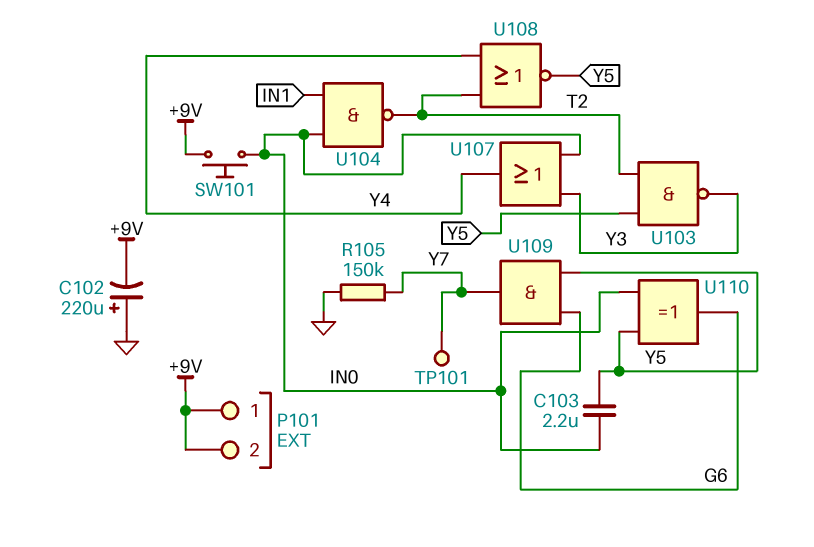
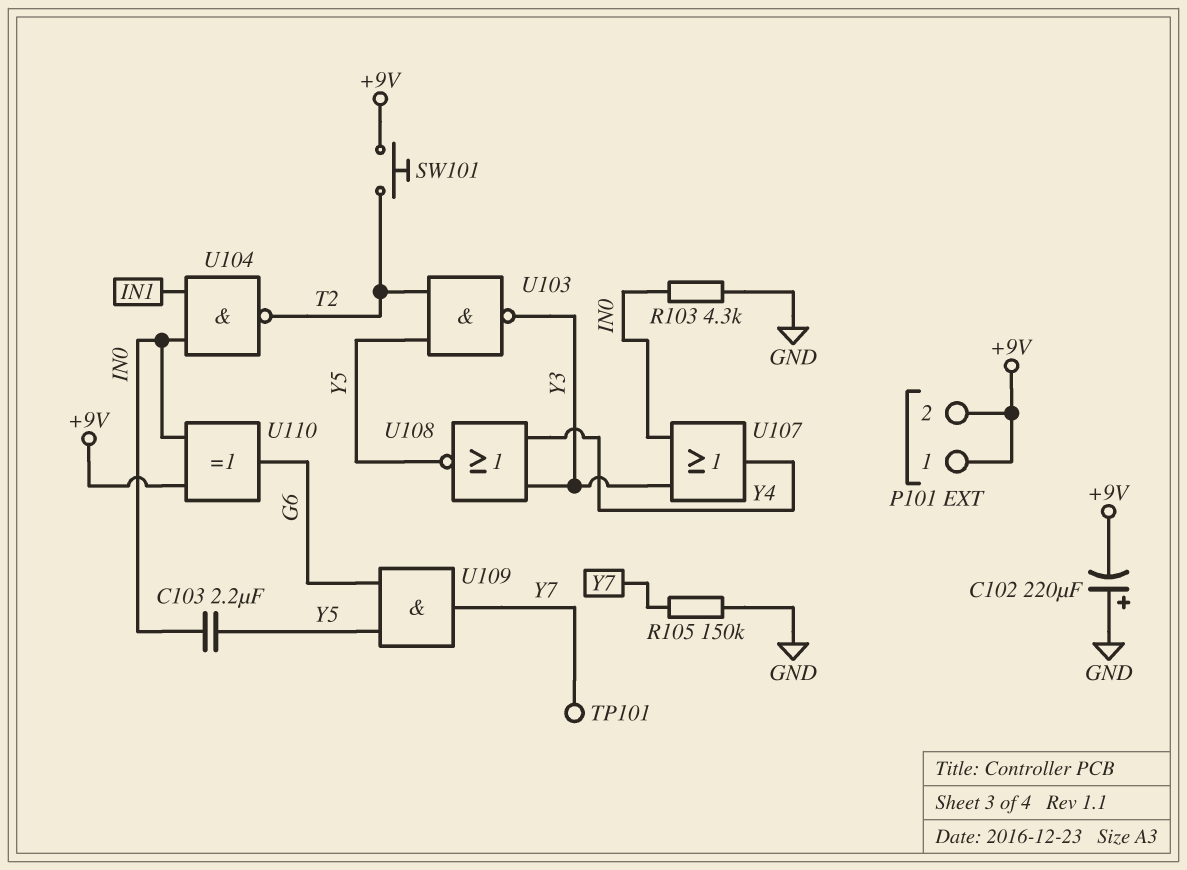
R103: none -> 4.3k (GND, IN0)
SW101: button (+9V, IN0) -> button (+9V, T2)
U108: NOR (in T2, in Y4, out Y5) -> NOR (in Y3, in Y4, out Y5)
U110: XOR (in IN0, in Y5, out G6) -> XOR (in +9V, in IN0, out G6)

